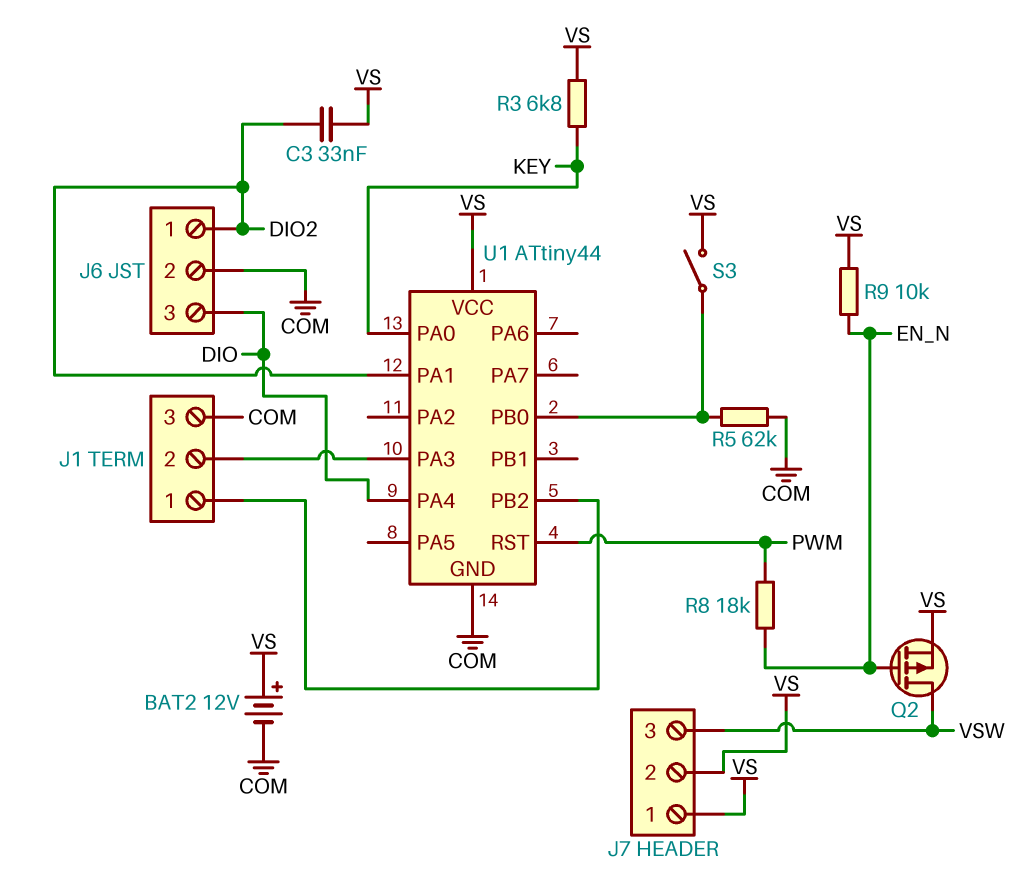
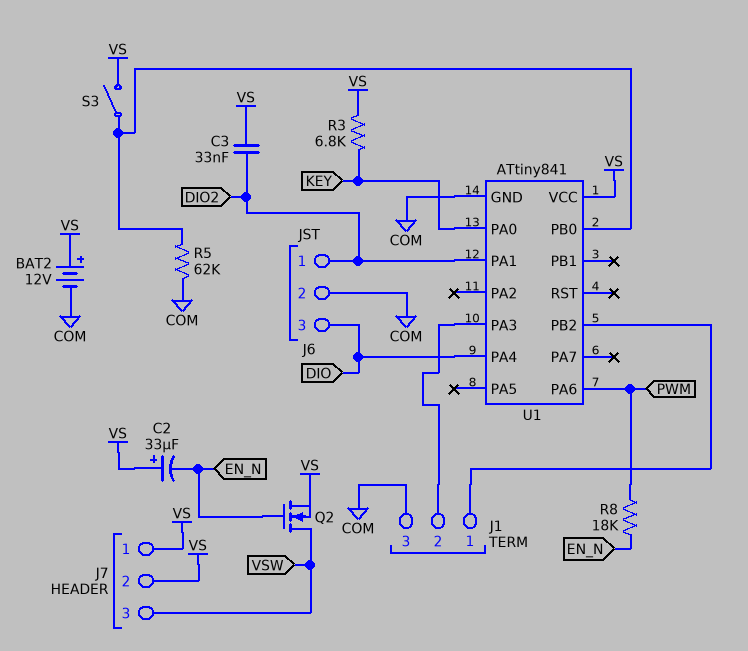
C2: none -> 33uF (plus VS, minus EN_N)
Q2: PMOS (G EN_N, D VSW, S VS) -> NMOS (G EN_N, D VSW, S VS)
R9: 10k (EN_N, VS) -> none
U1: ATtiny44 -> ATtiny841
U1 pin PA6: none -> PWM
U1 pin RST: PWM -> none

